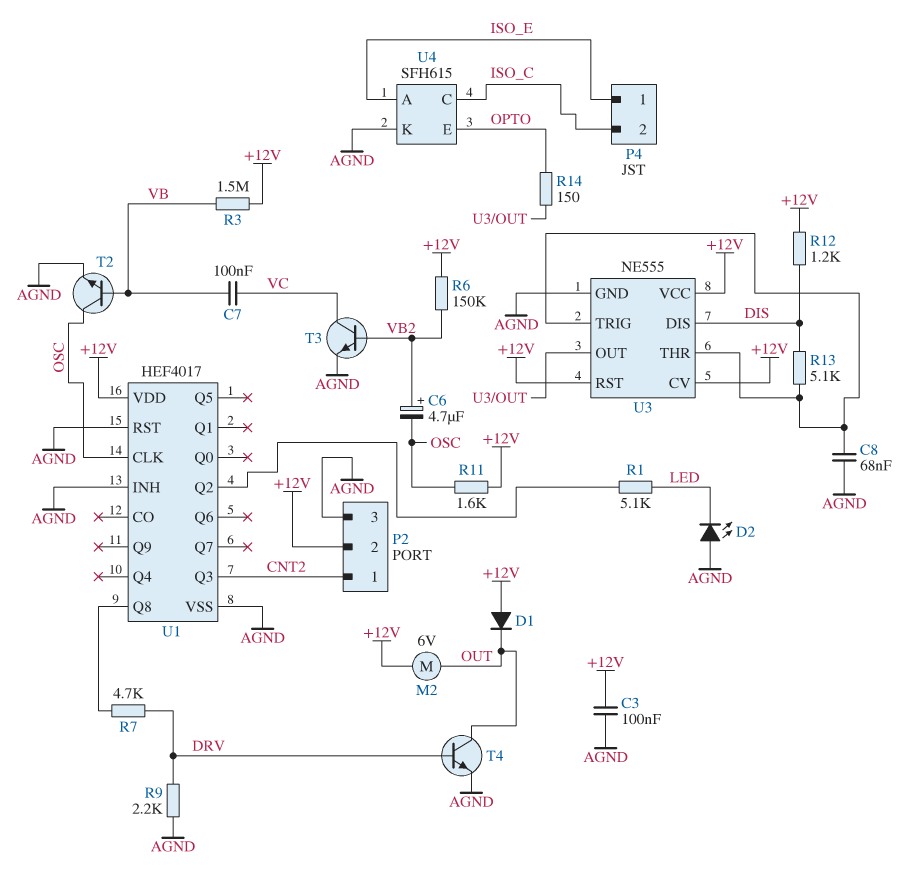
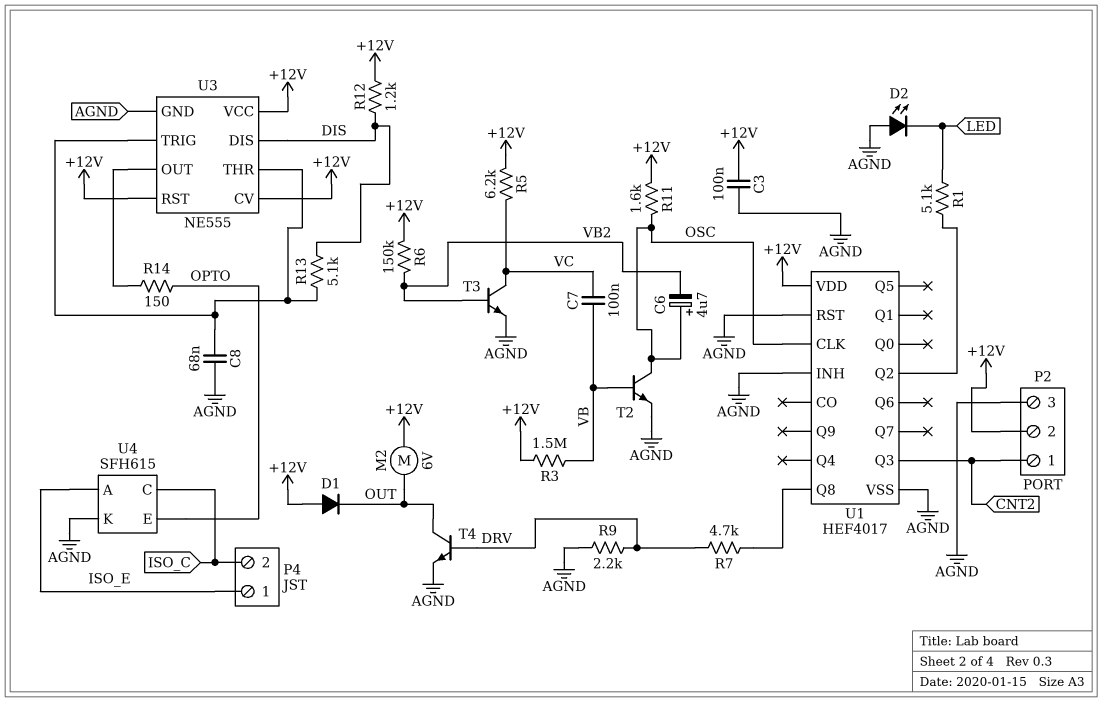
C6: 4.7uF (plus VB2, minus OSC) -> 4.7uF (plus OSC, minus VB2)
R5: none -> 6.2k (+12V, VC)

